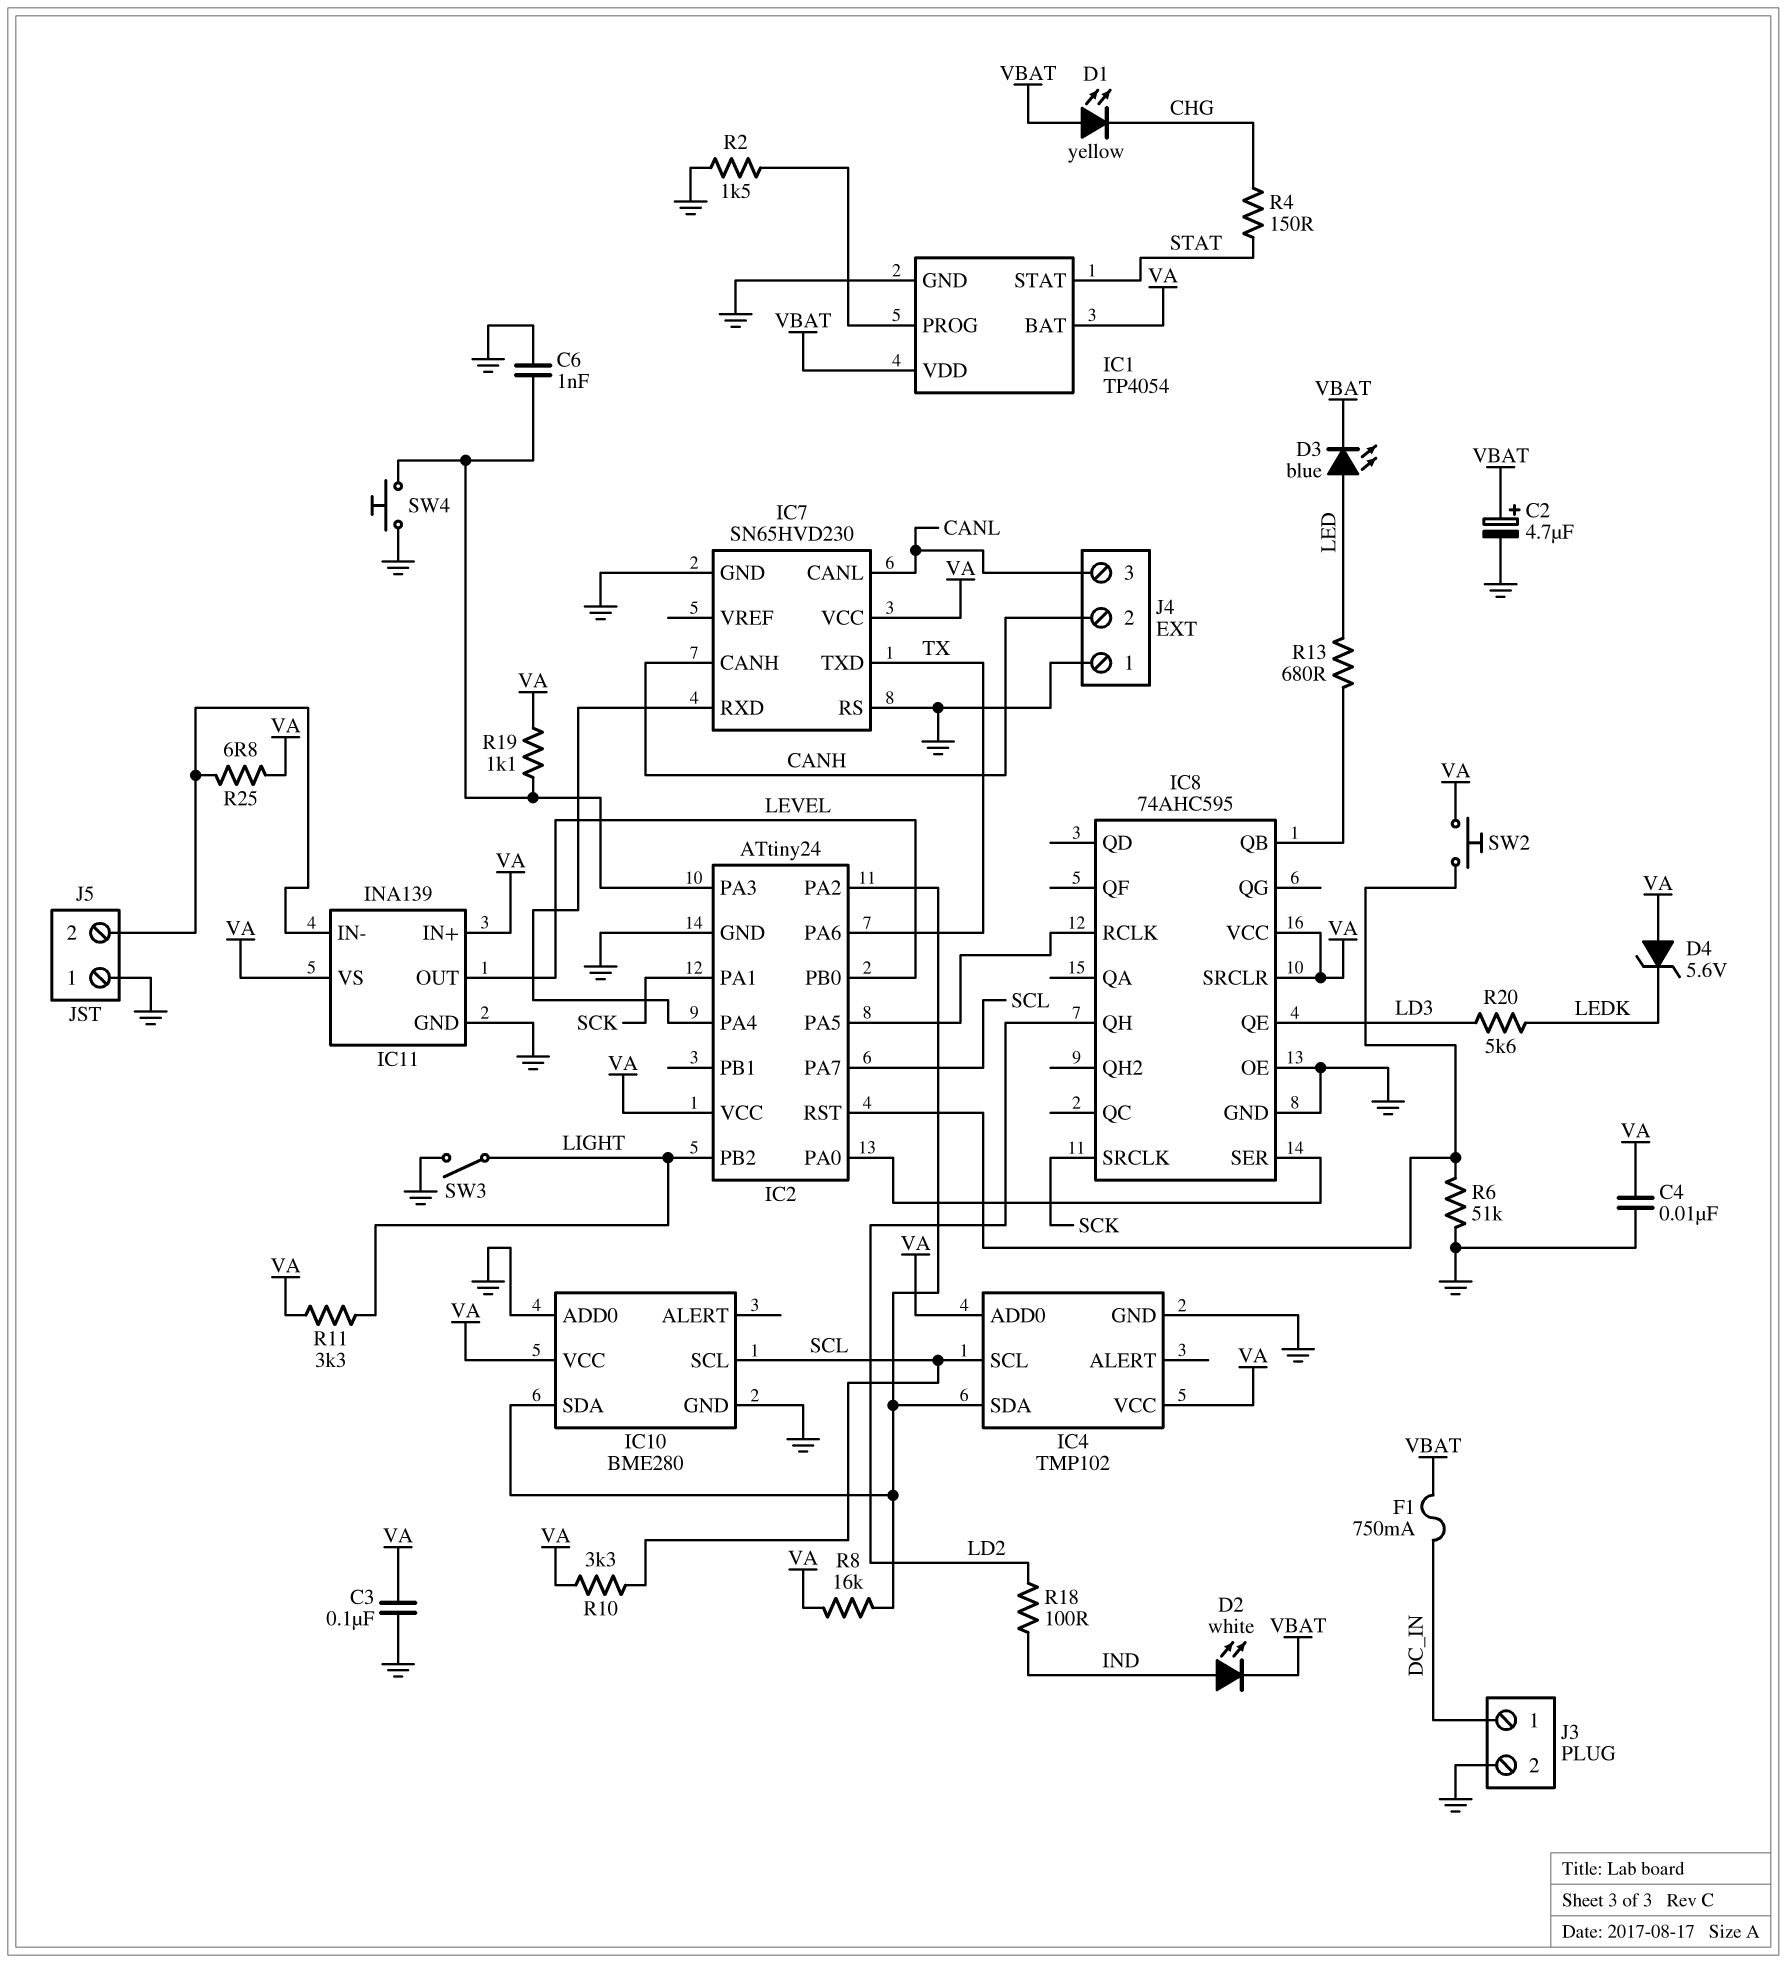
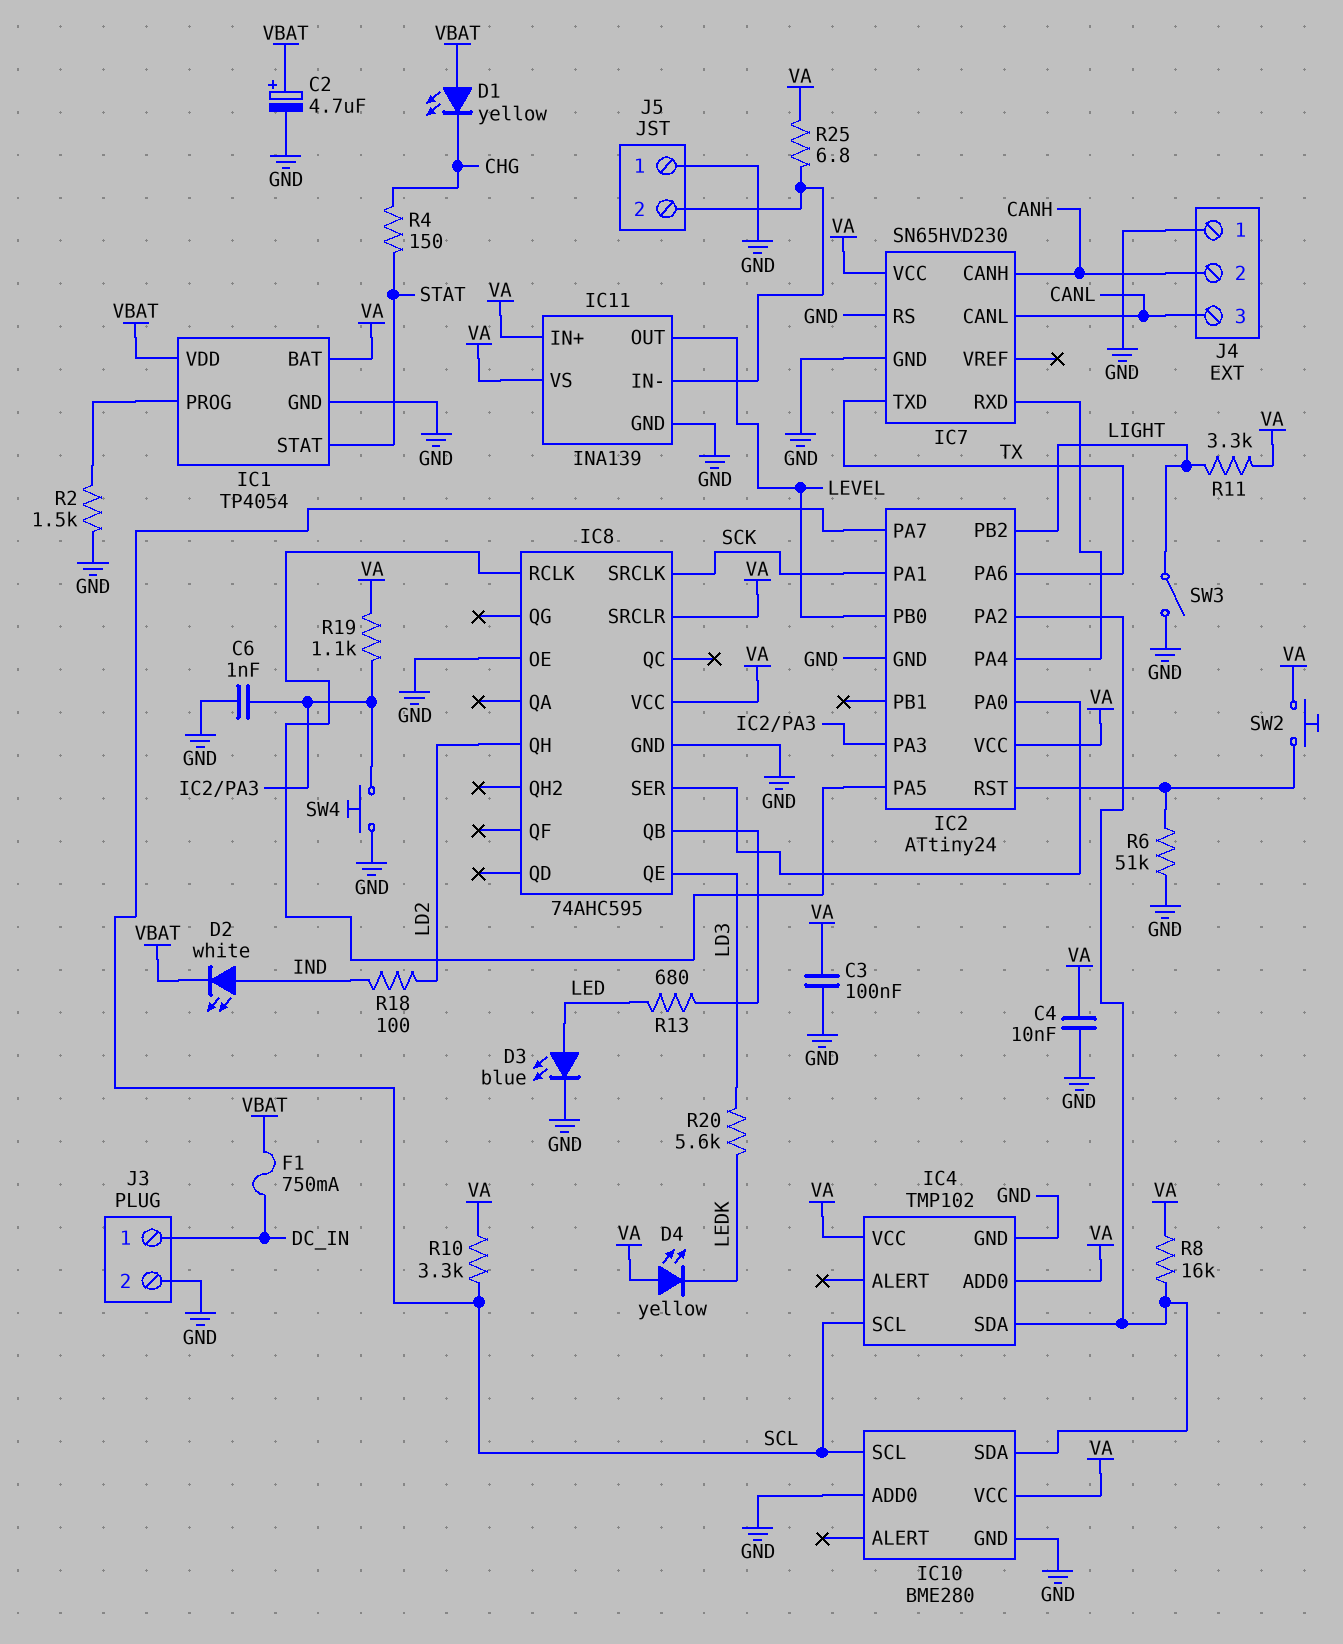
D3: LED blue (A LED, K VBAT) -> LED blue (A LED, K GND)
D4: zener 5.6V (A VA, K LEDK) -> LED yellow (A VA, K LEDK)

